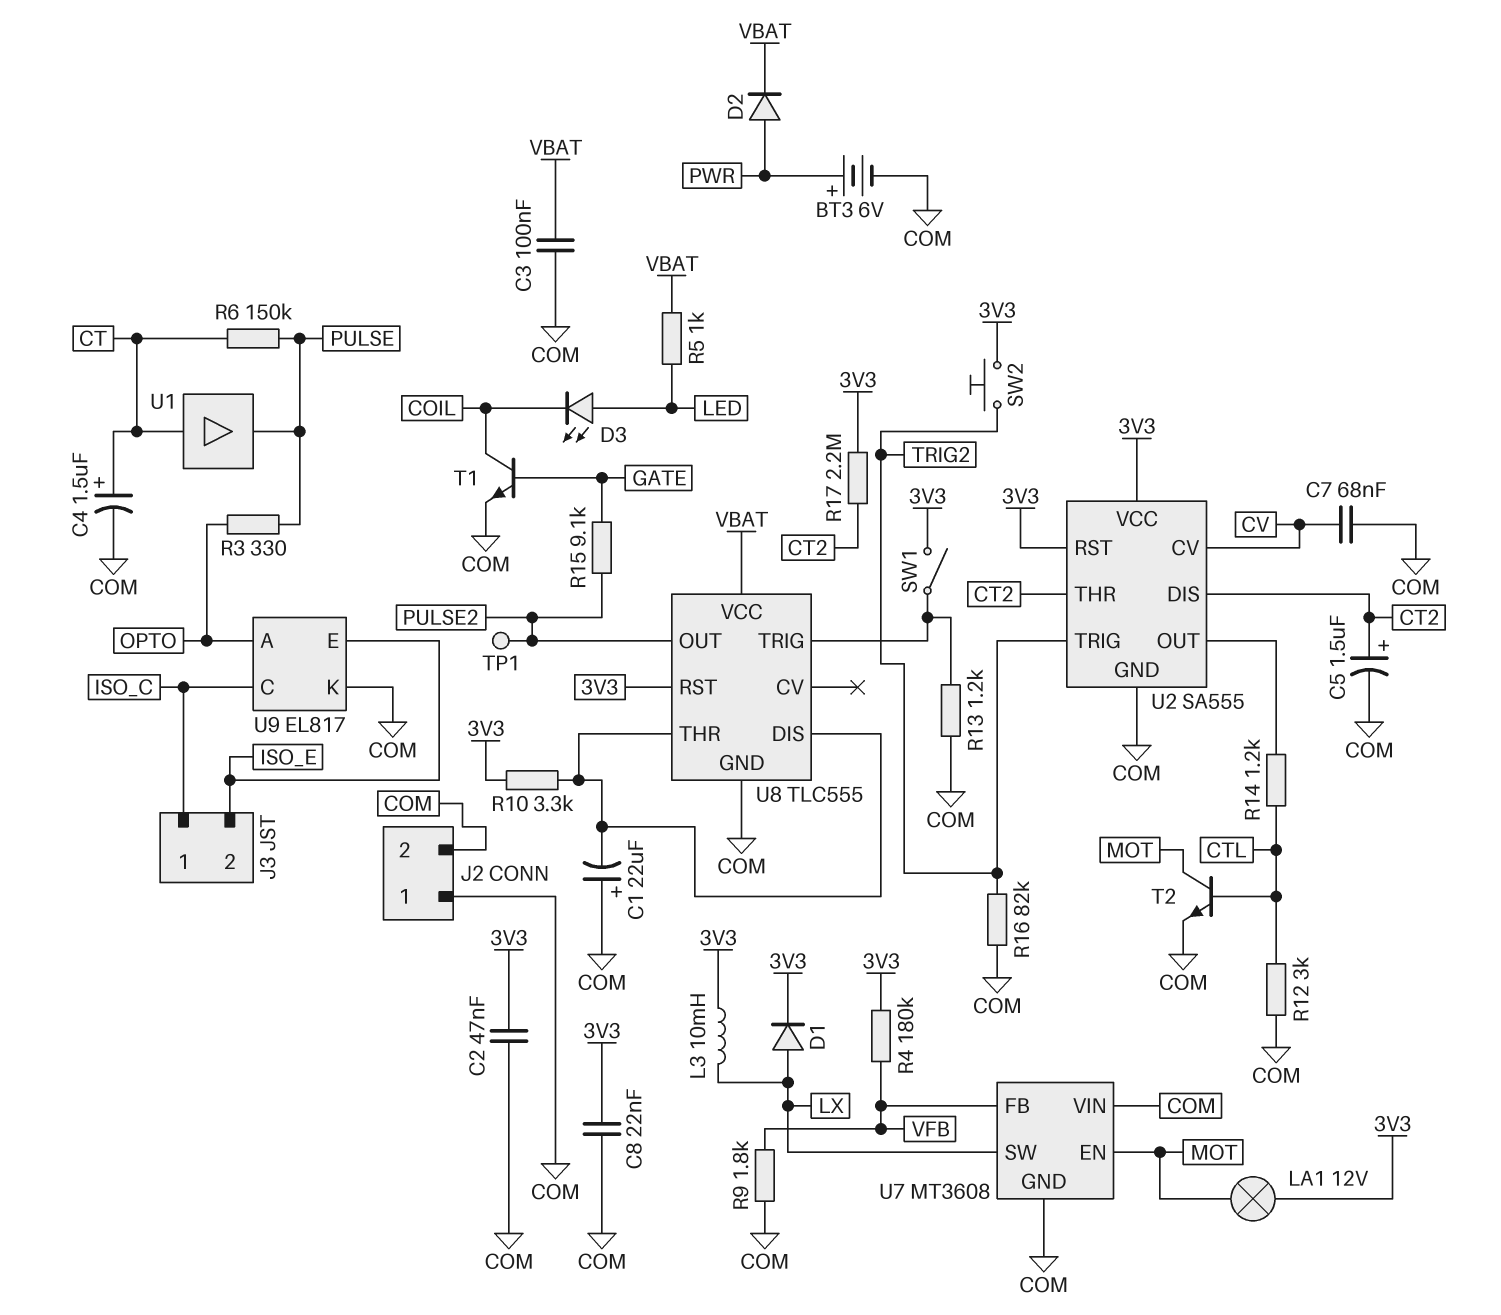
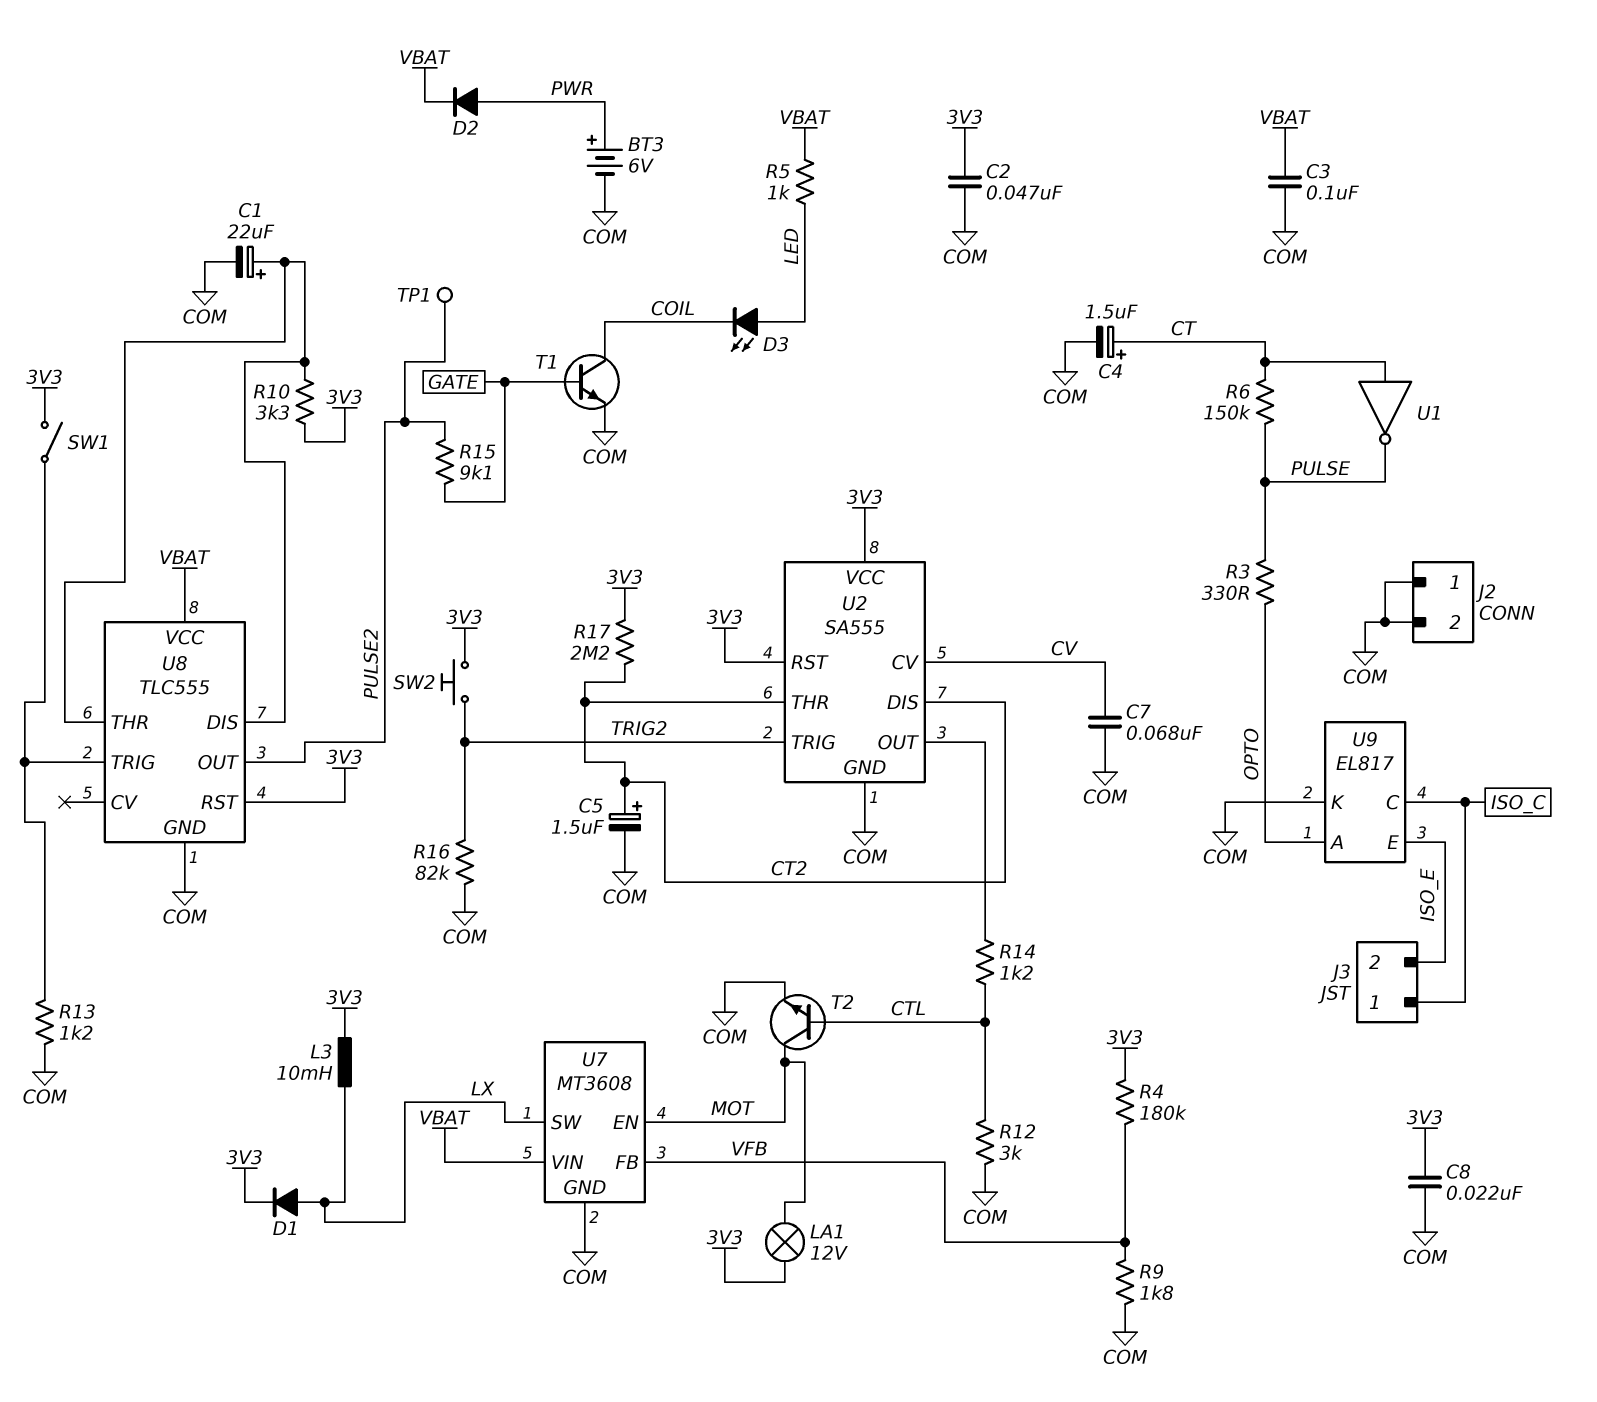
C1: 22uF (plus COM, minus U8/DIS) -> 22uF (plus U8/DIS, minus COM)
U1: buffer (in CT, out PULSE) -> NOT (in CT, out PULSE)
U7 pin VIN: COM -> VBAT

